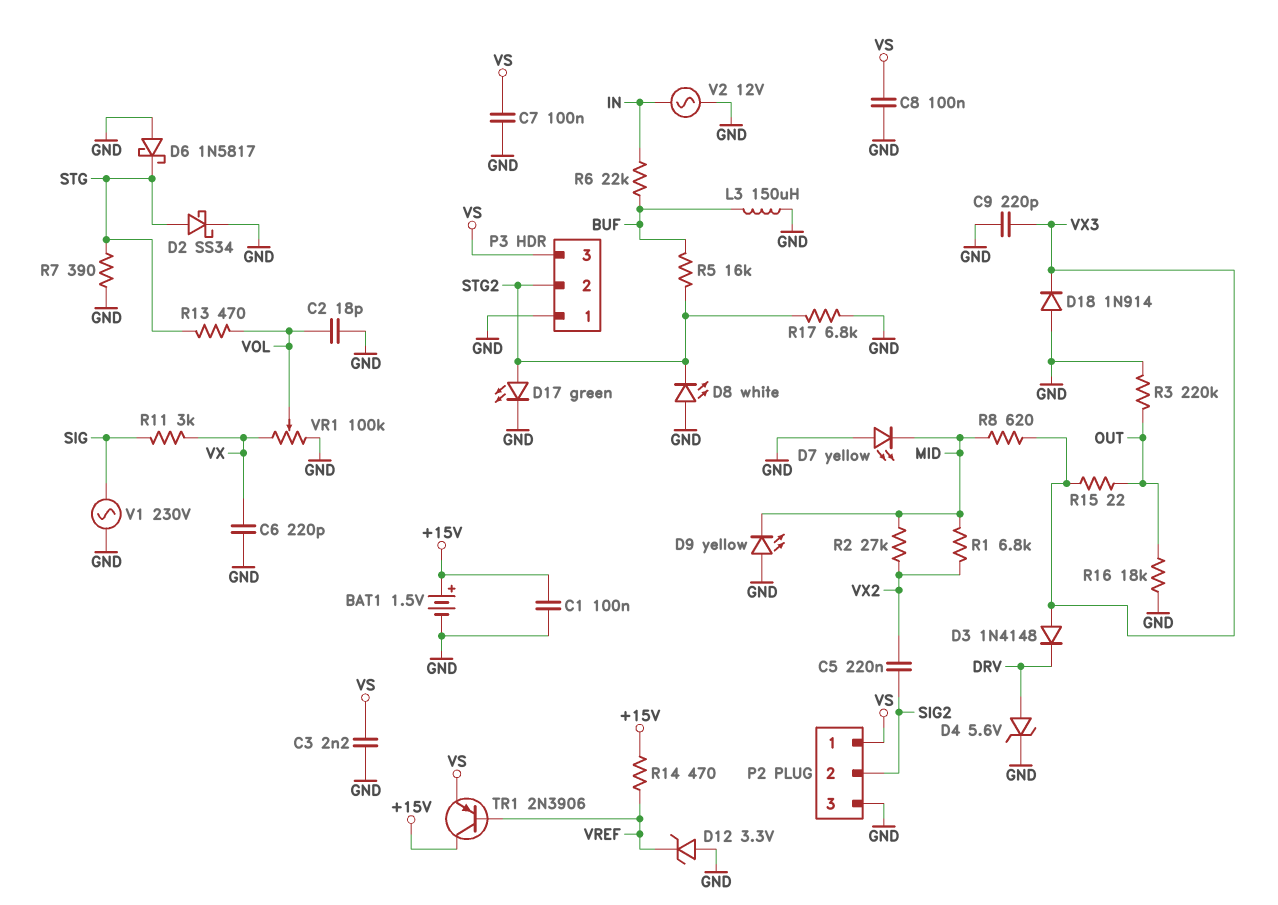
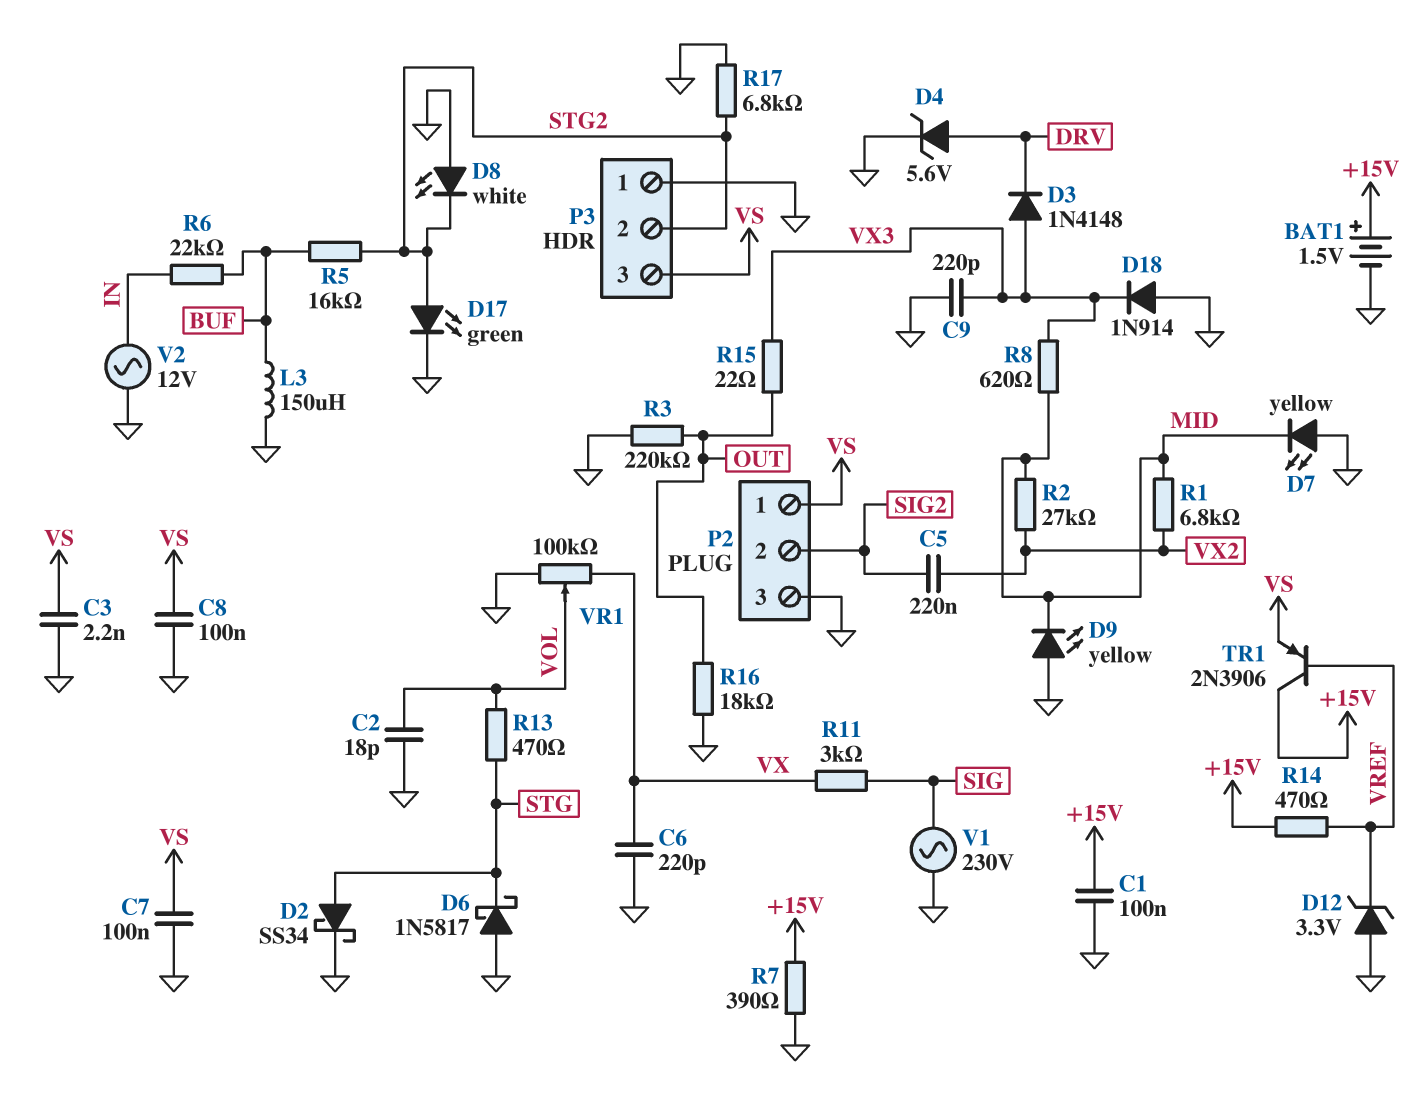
R7: 390 (GND, STG) -> 390 (+15V, GND)

